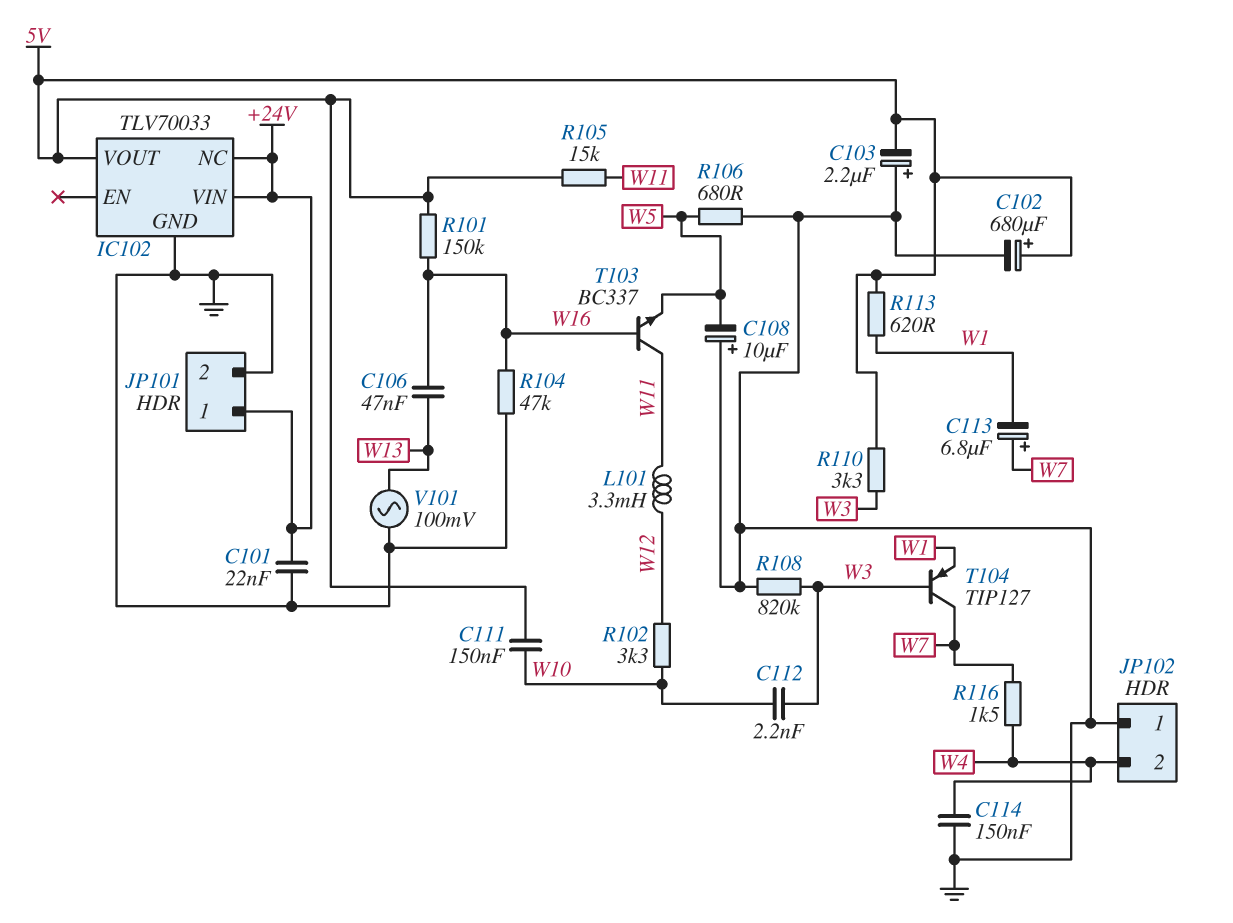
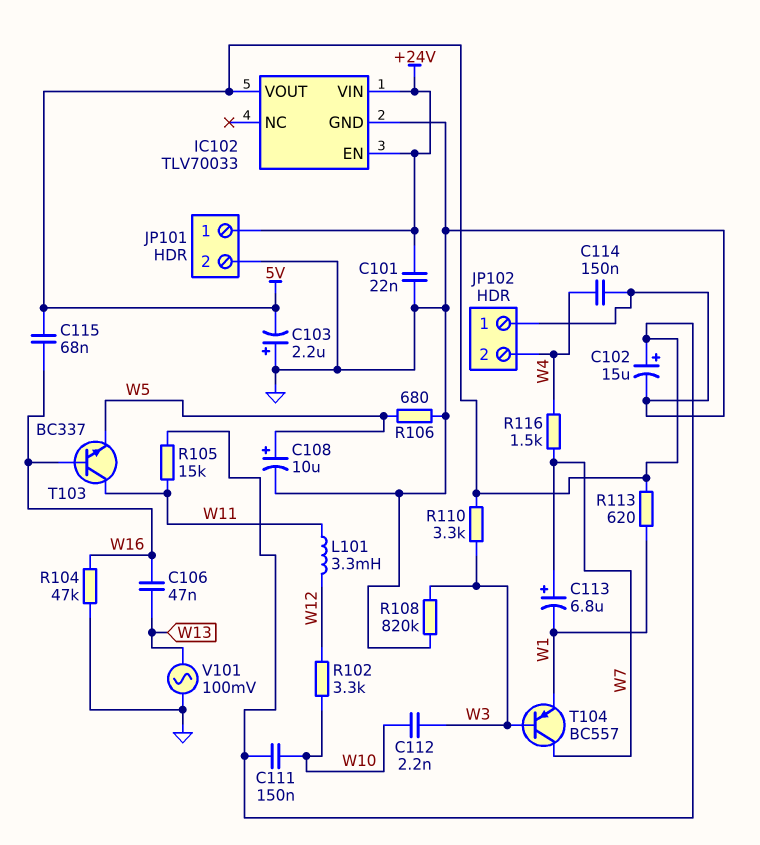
C102: 680uF (plus 5V, minus GND) -> 15uF (plus 5V, minus GND)
C108: 10uF (plus GND, minus W5) -> 10uF (plus W5, minus GND)
C115: none -> 68nF (5V, W16)
IC102 pin EN: none -> +24V
IC102 pin NC: +24V -> none
R101: 150k (5V, W16) -> none
T104: PNP TIP127 (B W3, C W7, E W1) -> PNP BC557 (B W3, C W7, E W1)

